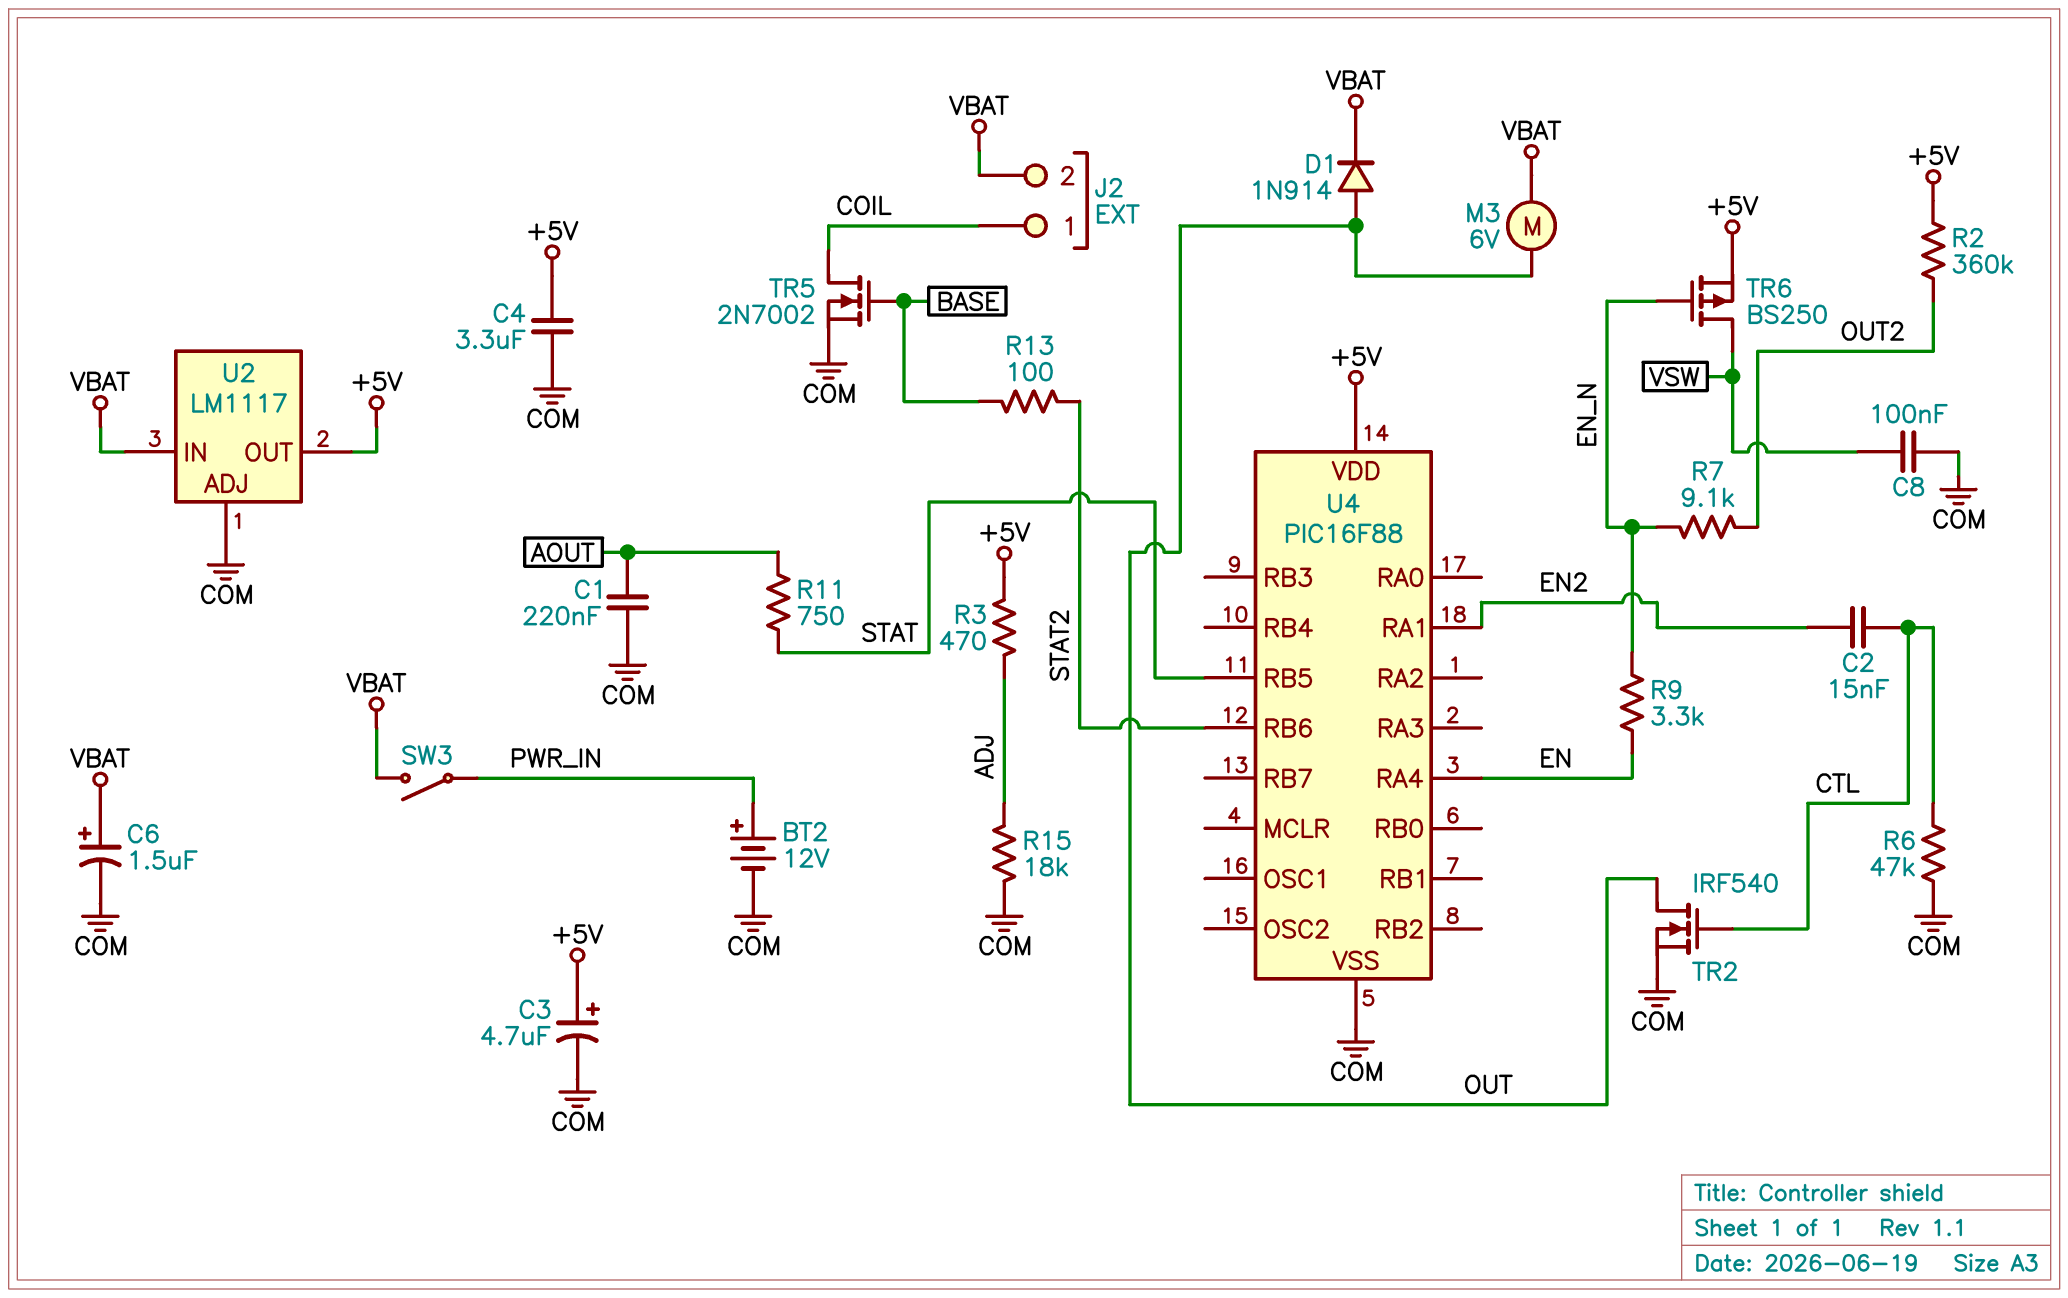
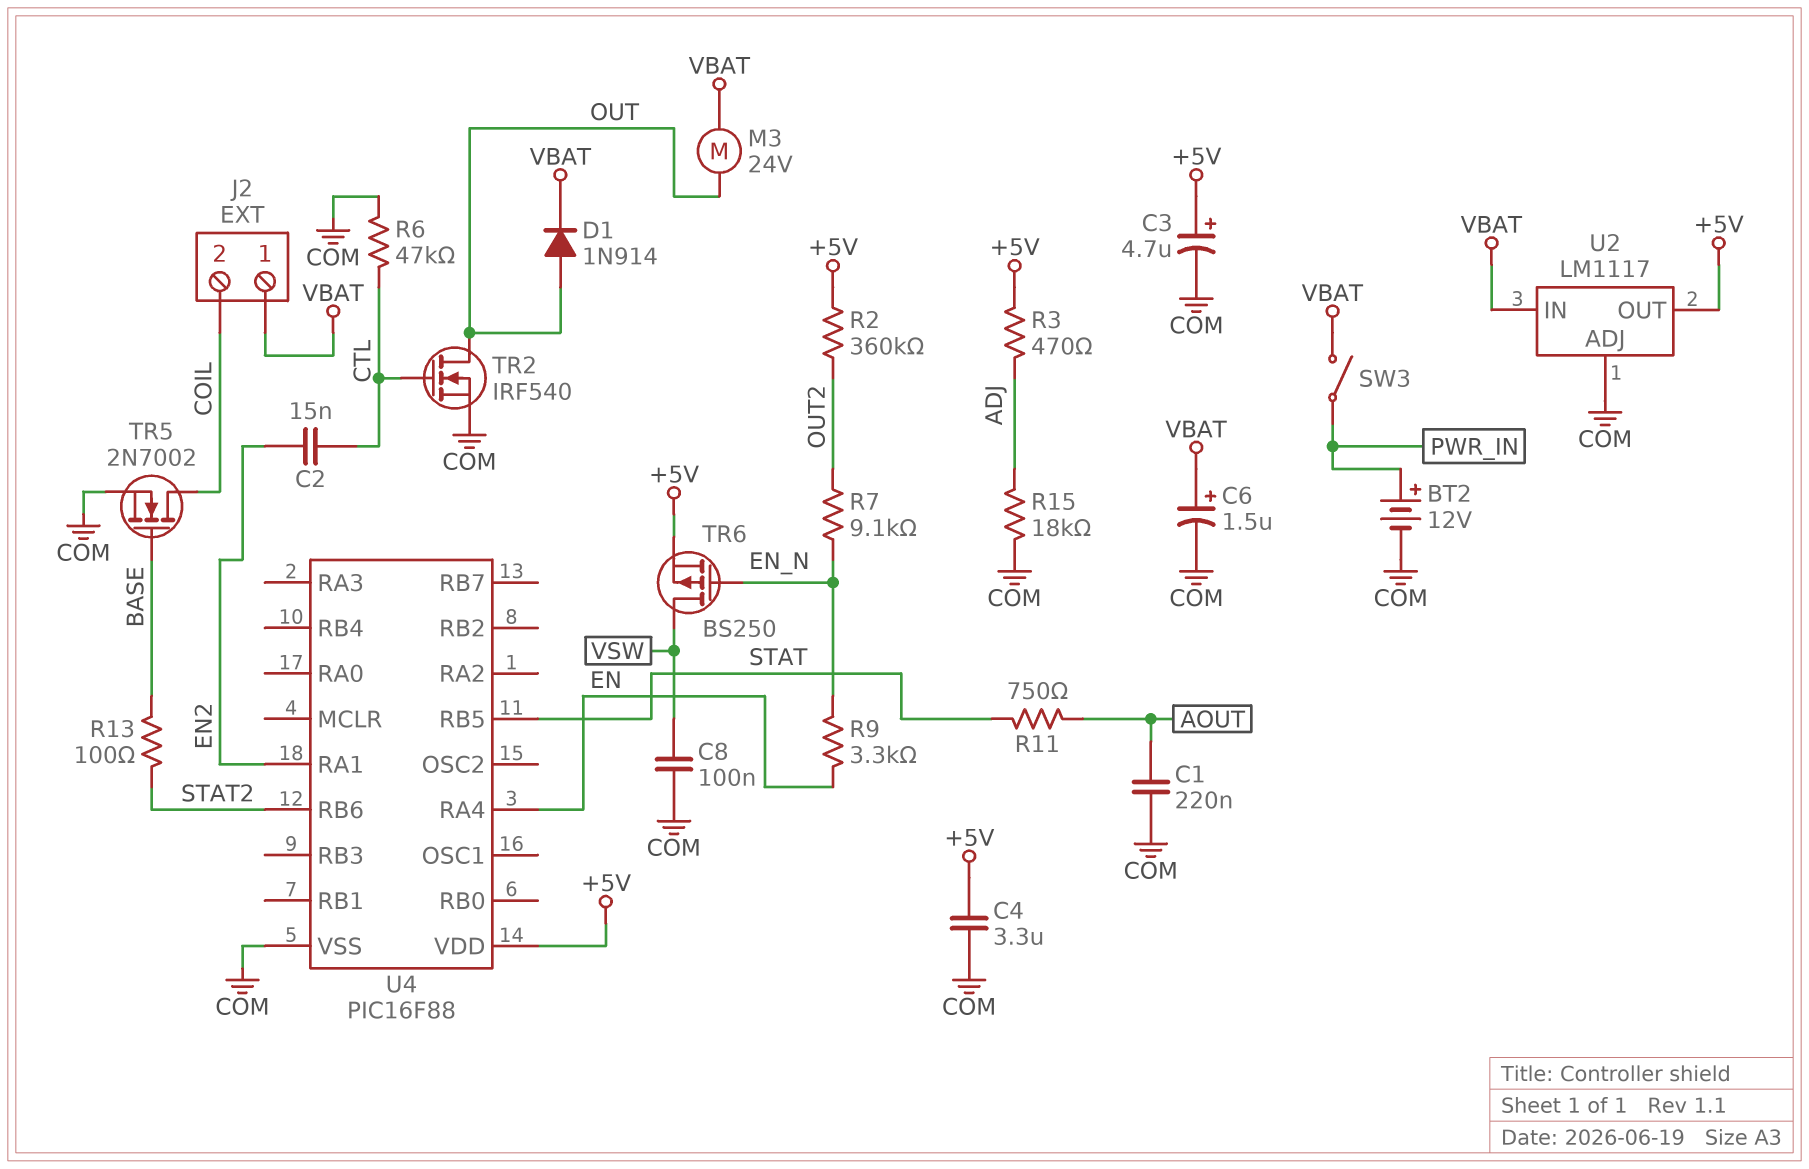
J2 pin 1: COIL -> VBAT
J2 pin 2: VBAT -> COIL
M3: motor 6V (OUT, VBAT) -> motor 24V (OUT, VBAT)

